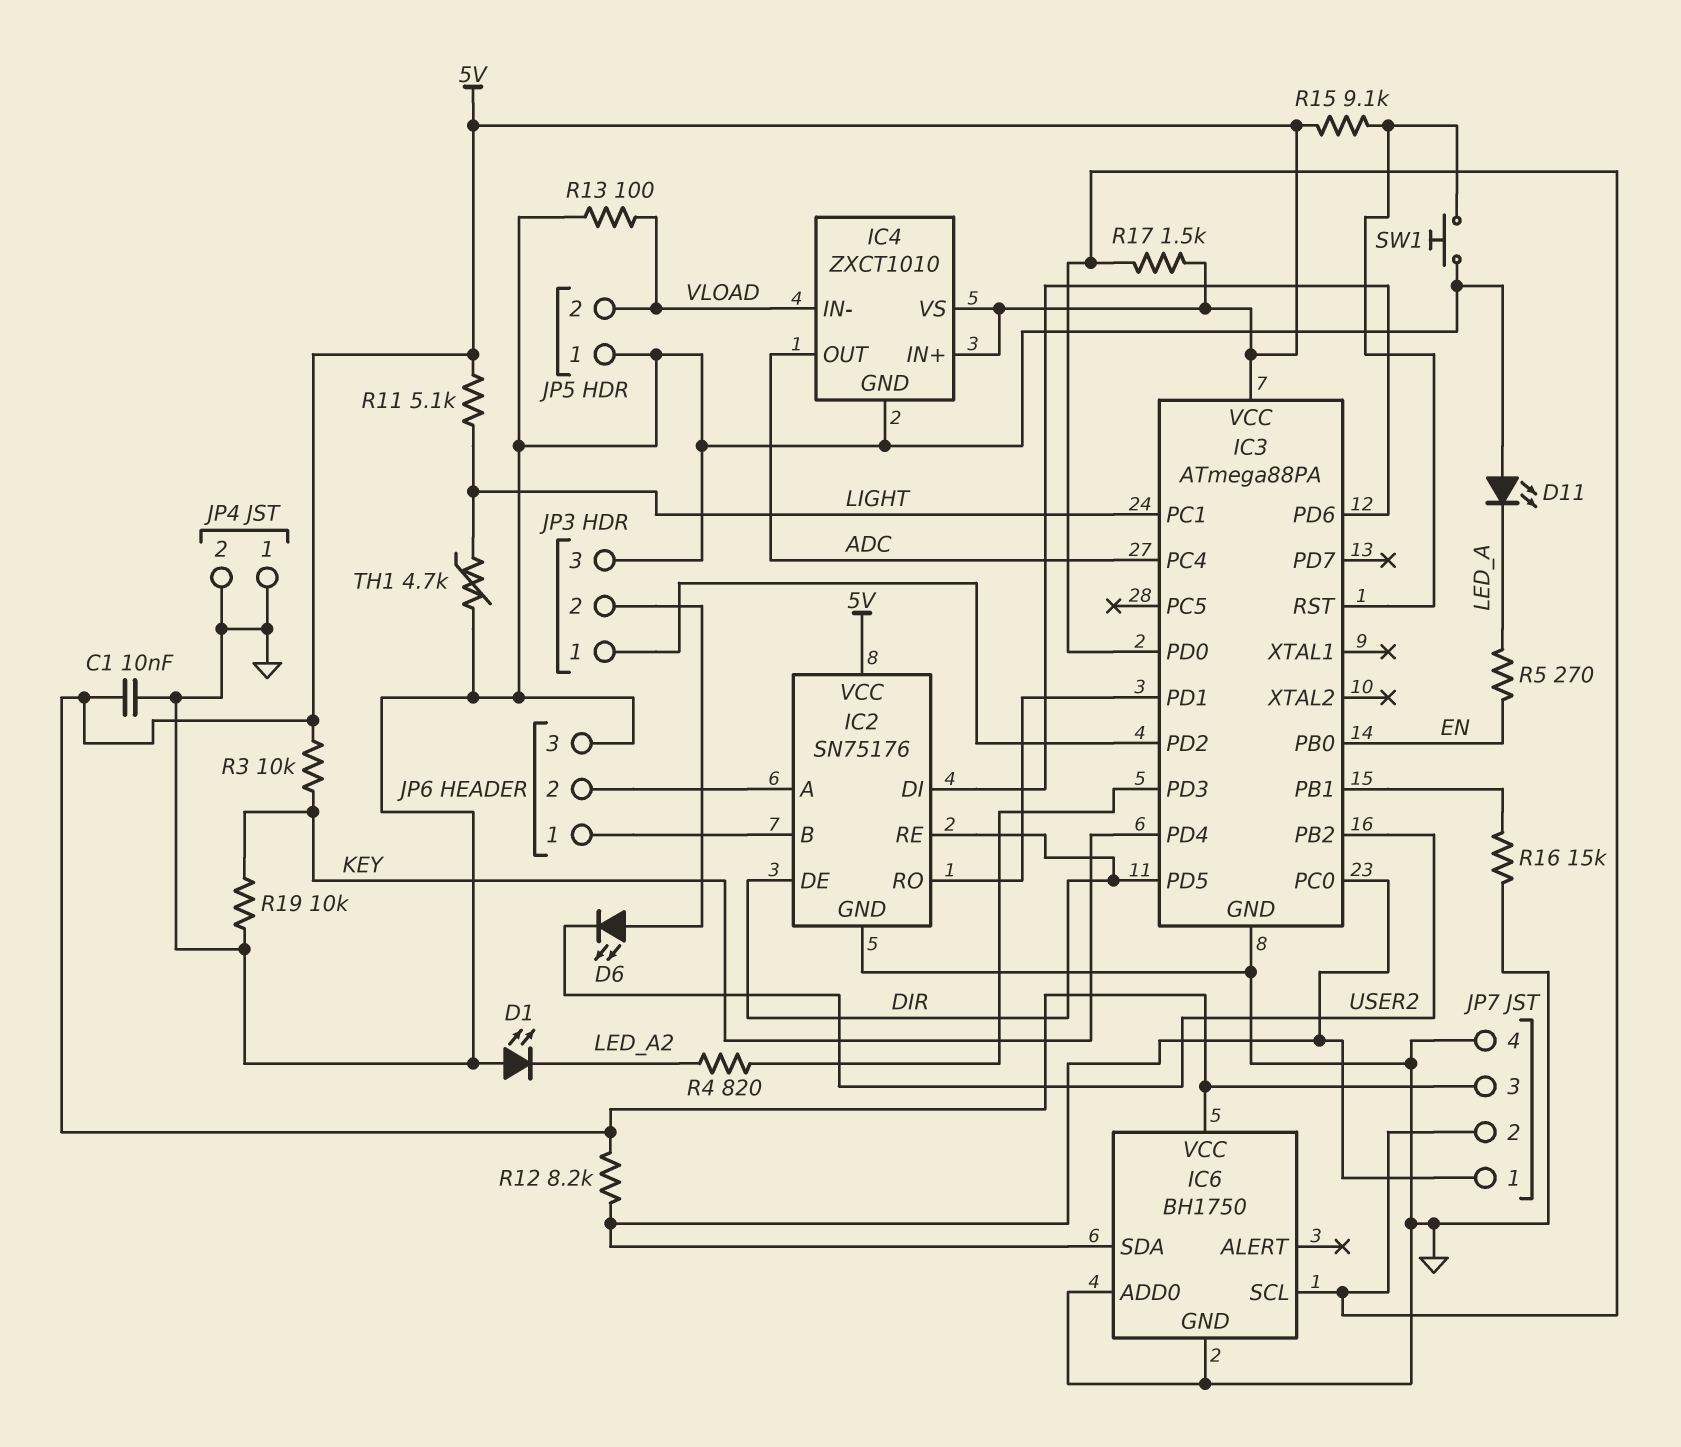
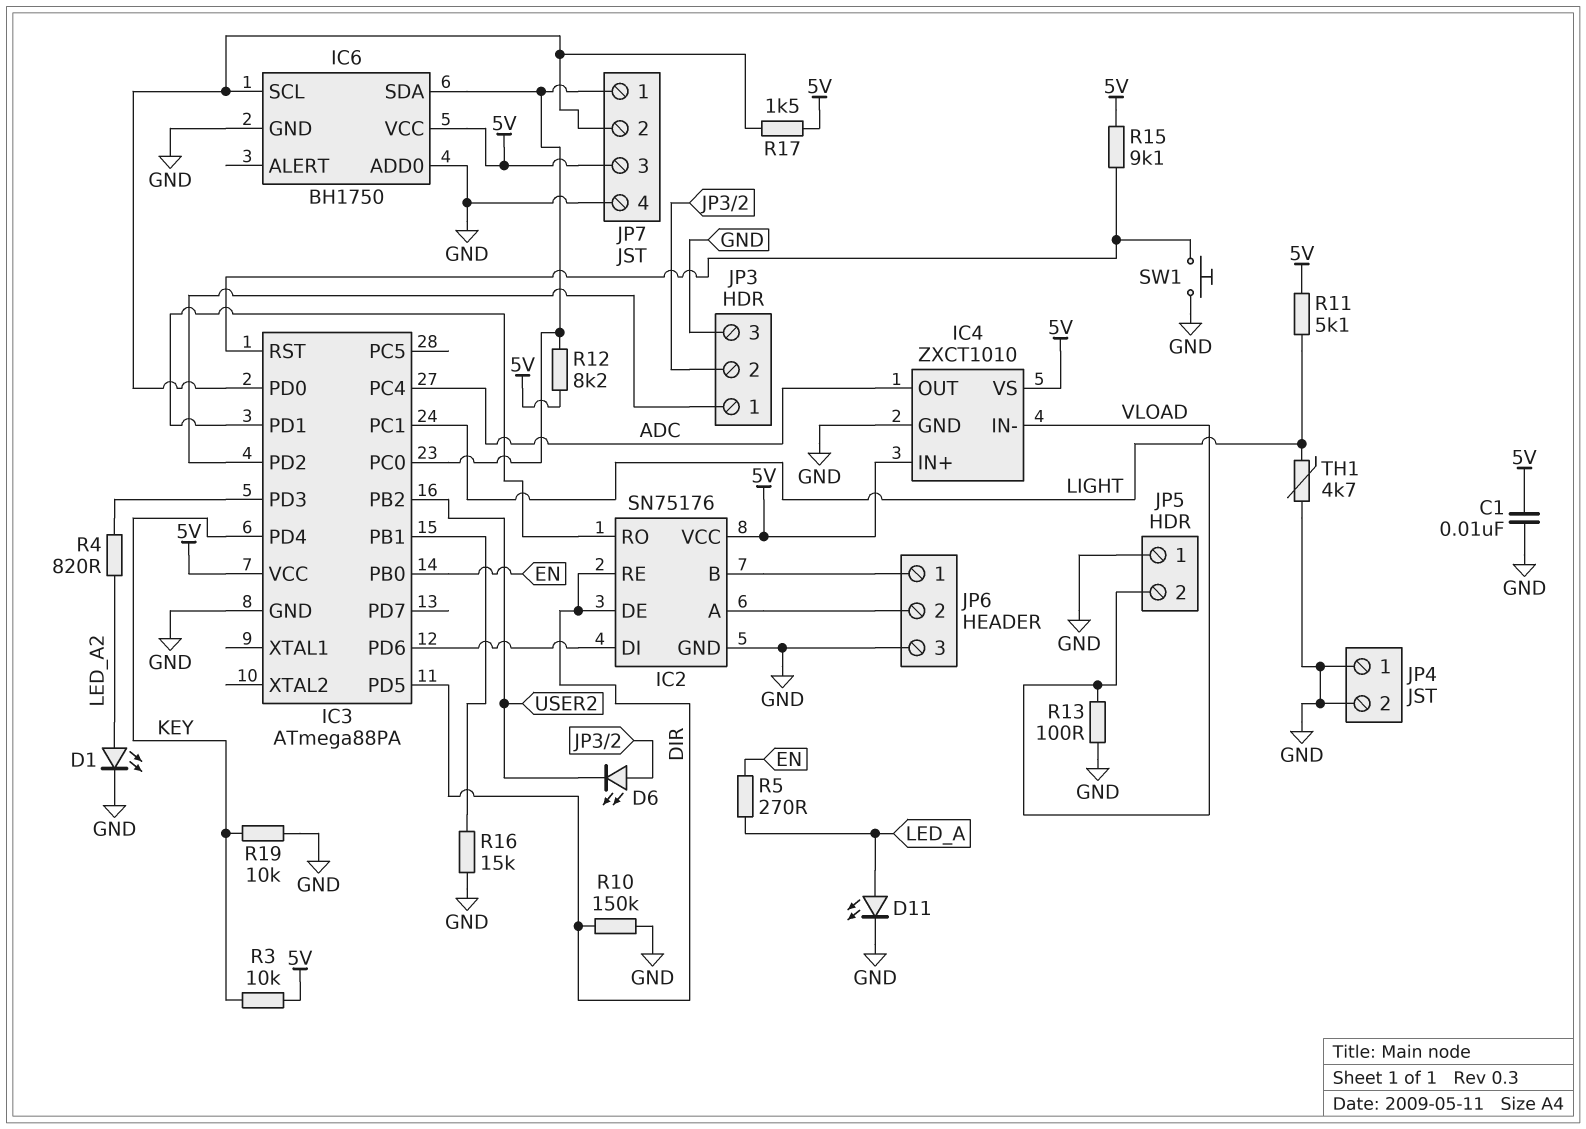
D1: LED (A GND, K LED_A2) -> LED (A LED_A2, K GND)
D11: LED (A GND, K LED_A) -> LED (A LED_A, K GND)
R10: none -> 150k (DIR, GND)

